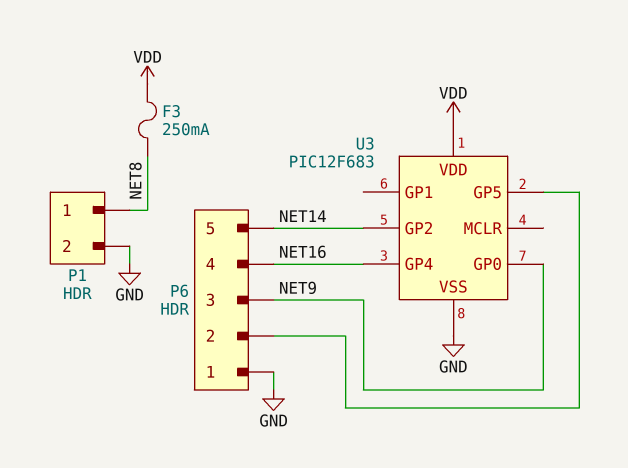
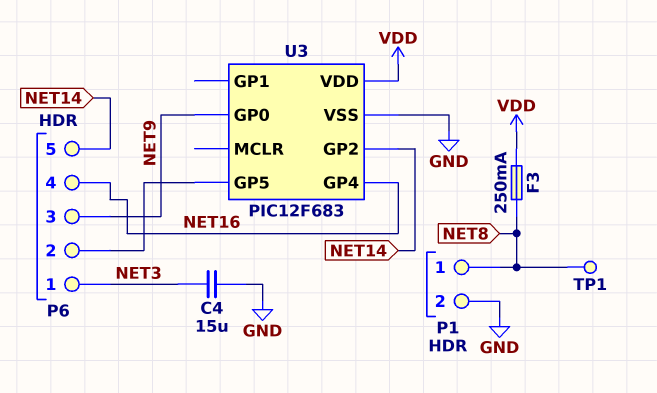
C4: none -> 15uF (GND, NET3)
P6 pin 1: GND -> NET3
TP1: none -> test point (NET8)

